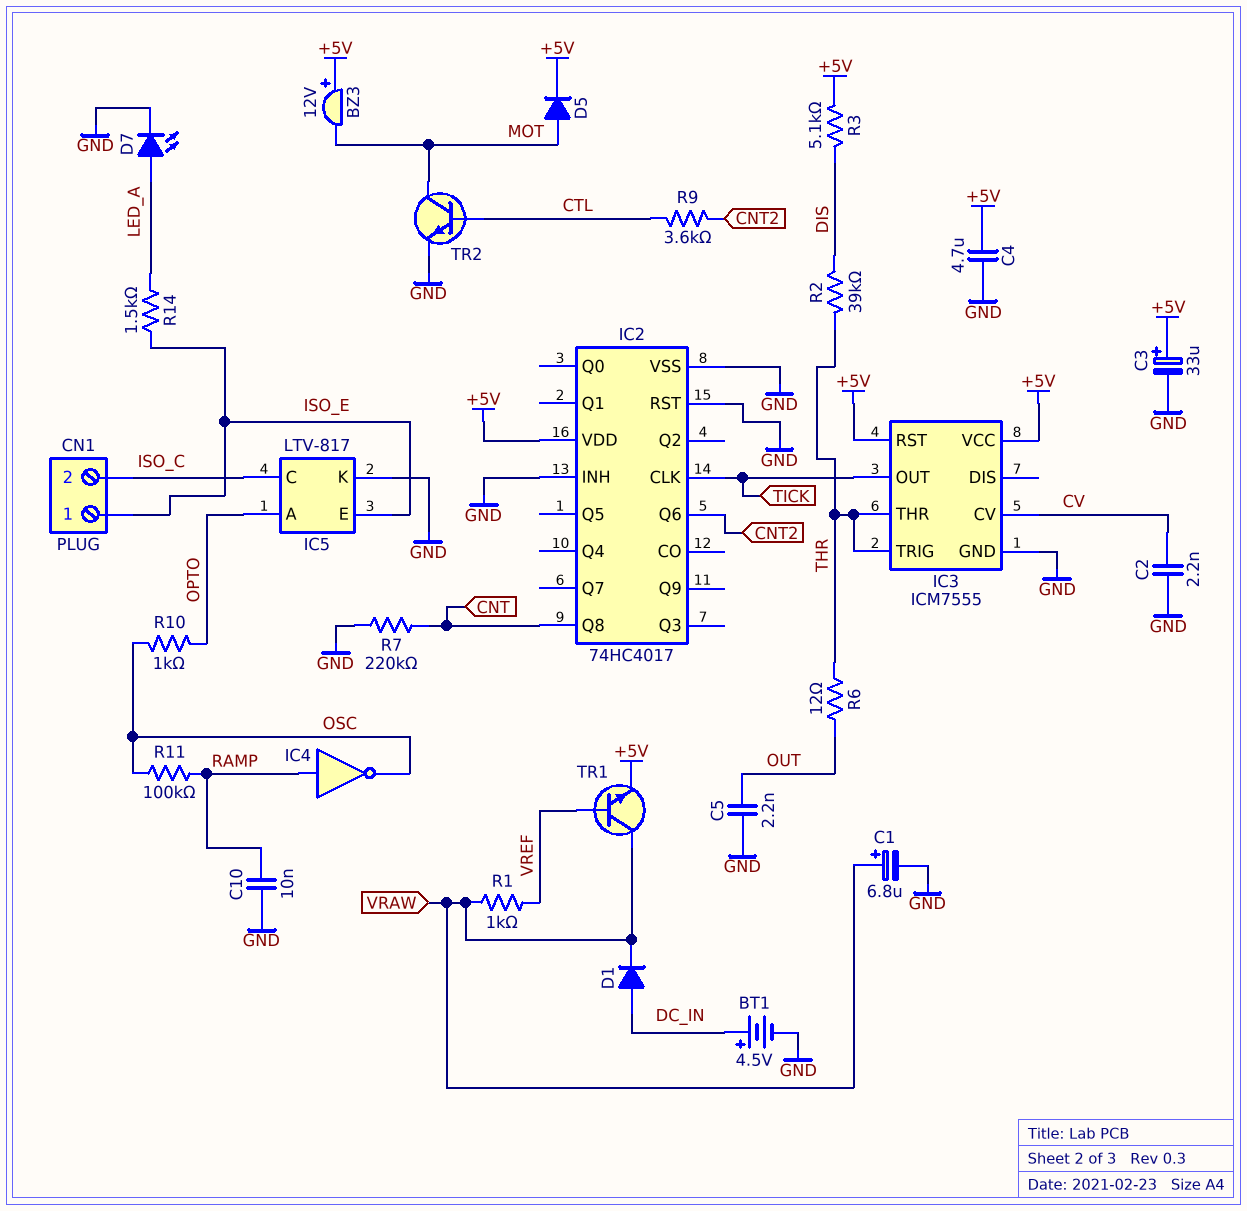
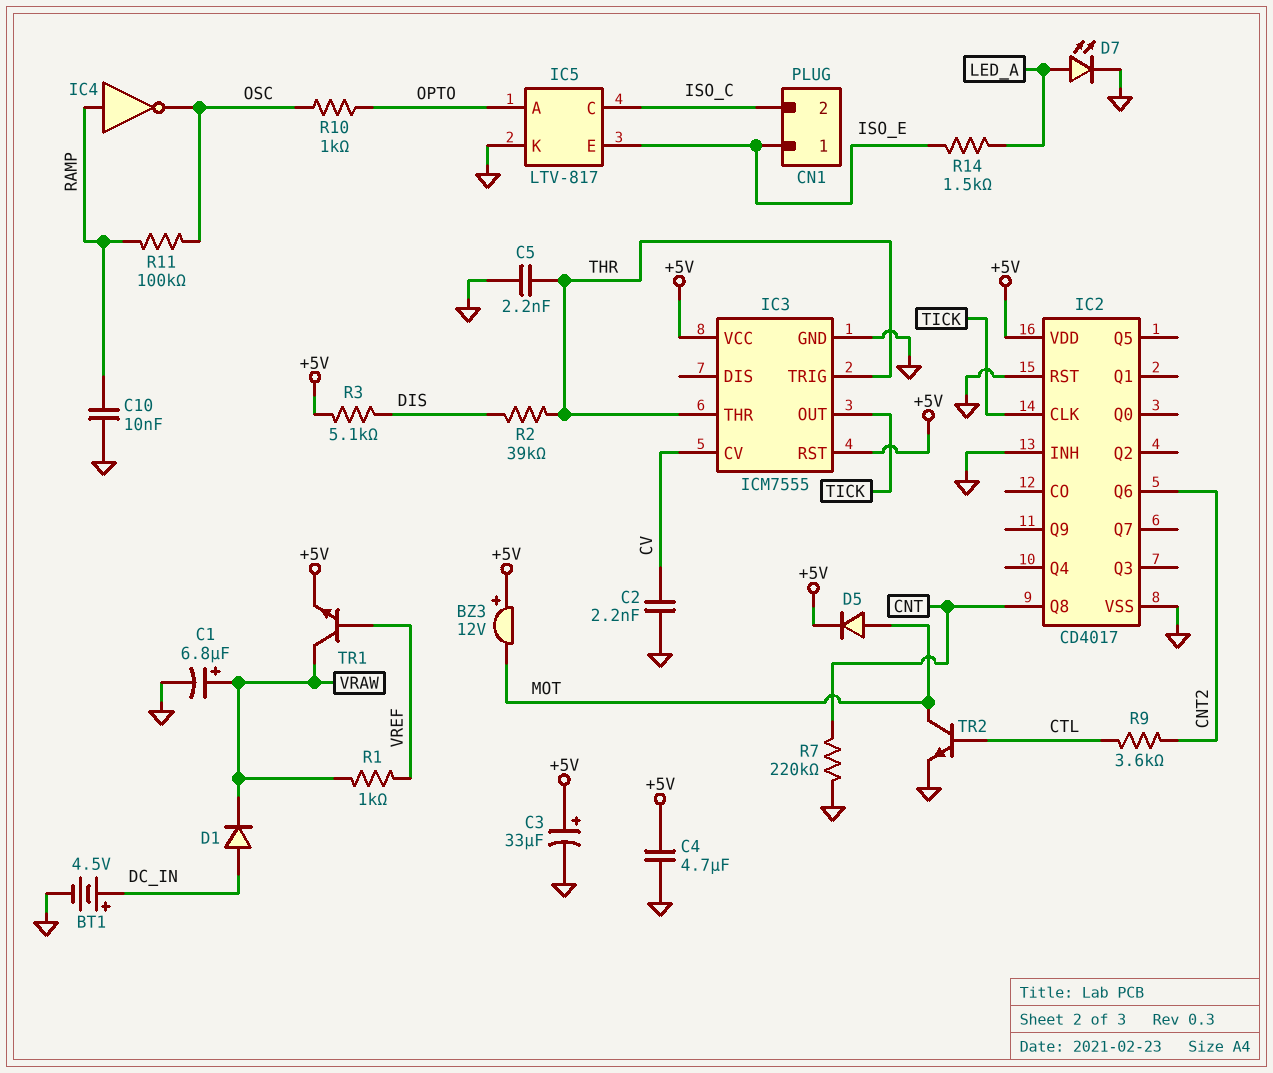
C5: 2.2nF (GND, OUT) -> 2.2nF (GND, THR)
IC2: 74HC4017 -> CD4017
R6: 12 (OUT, THR) -> none

